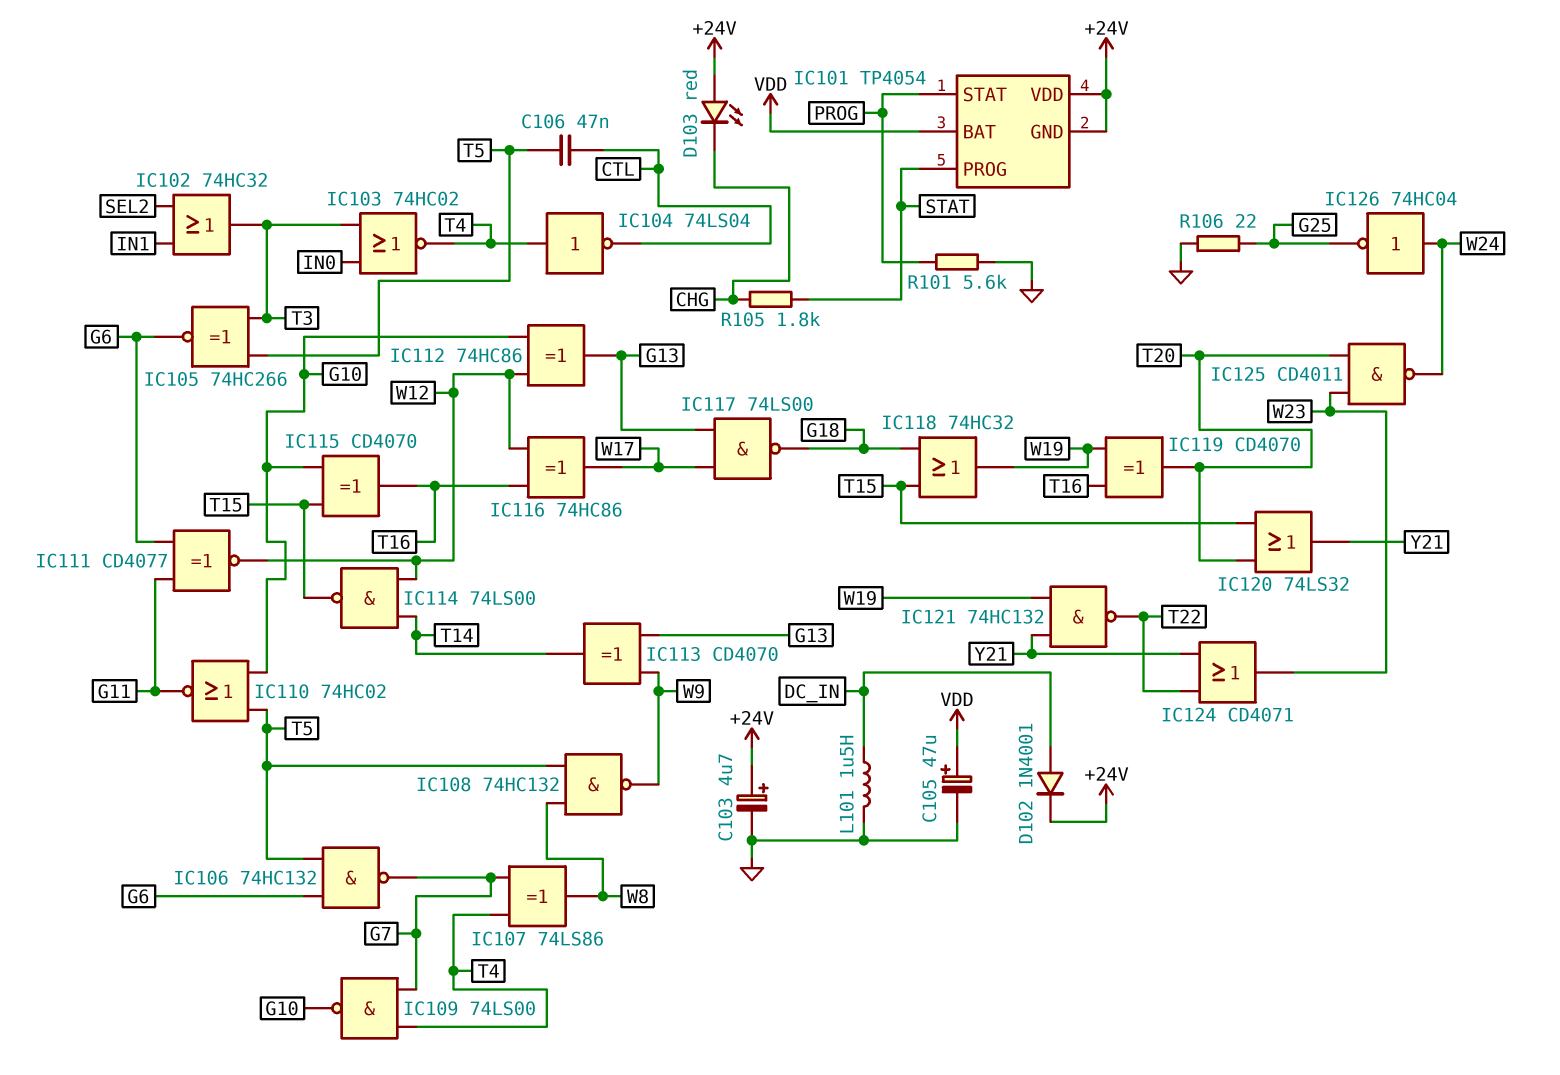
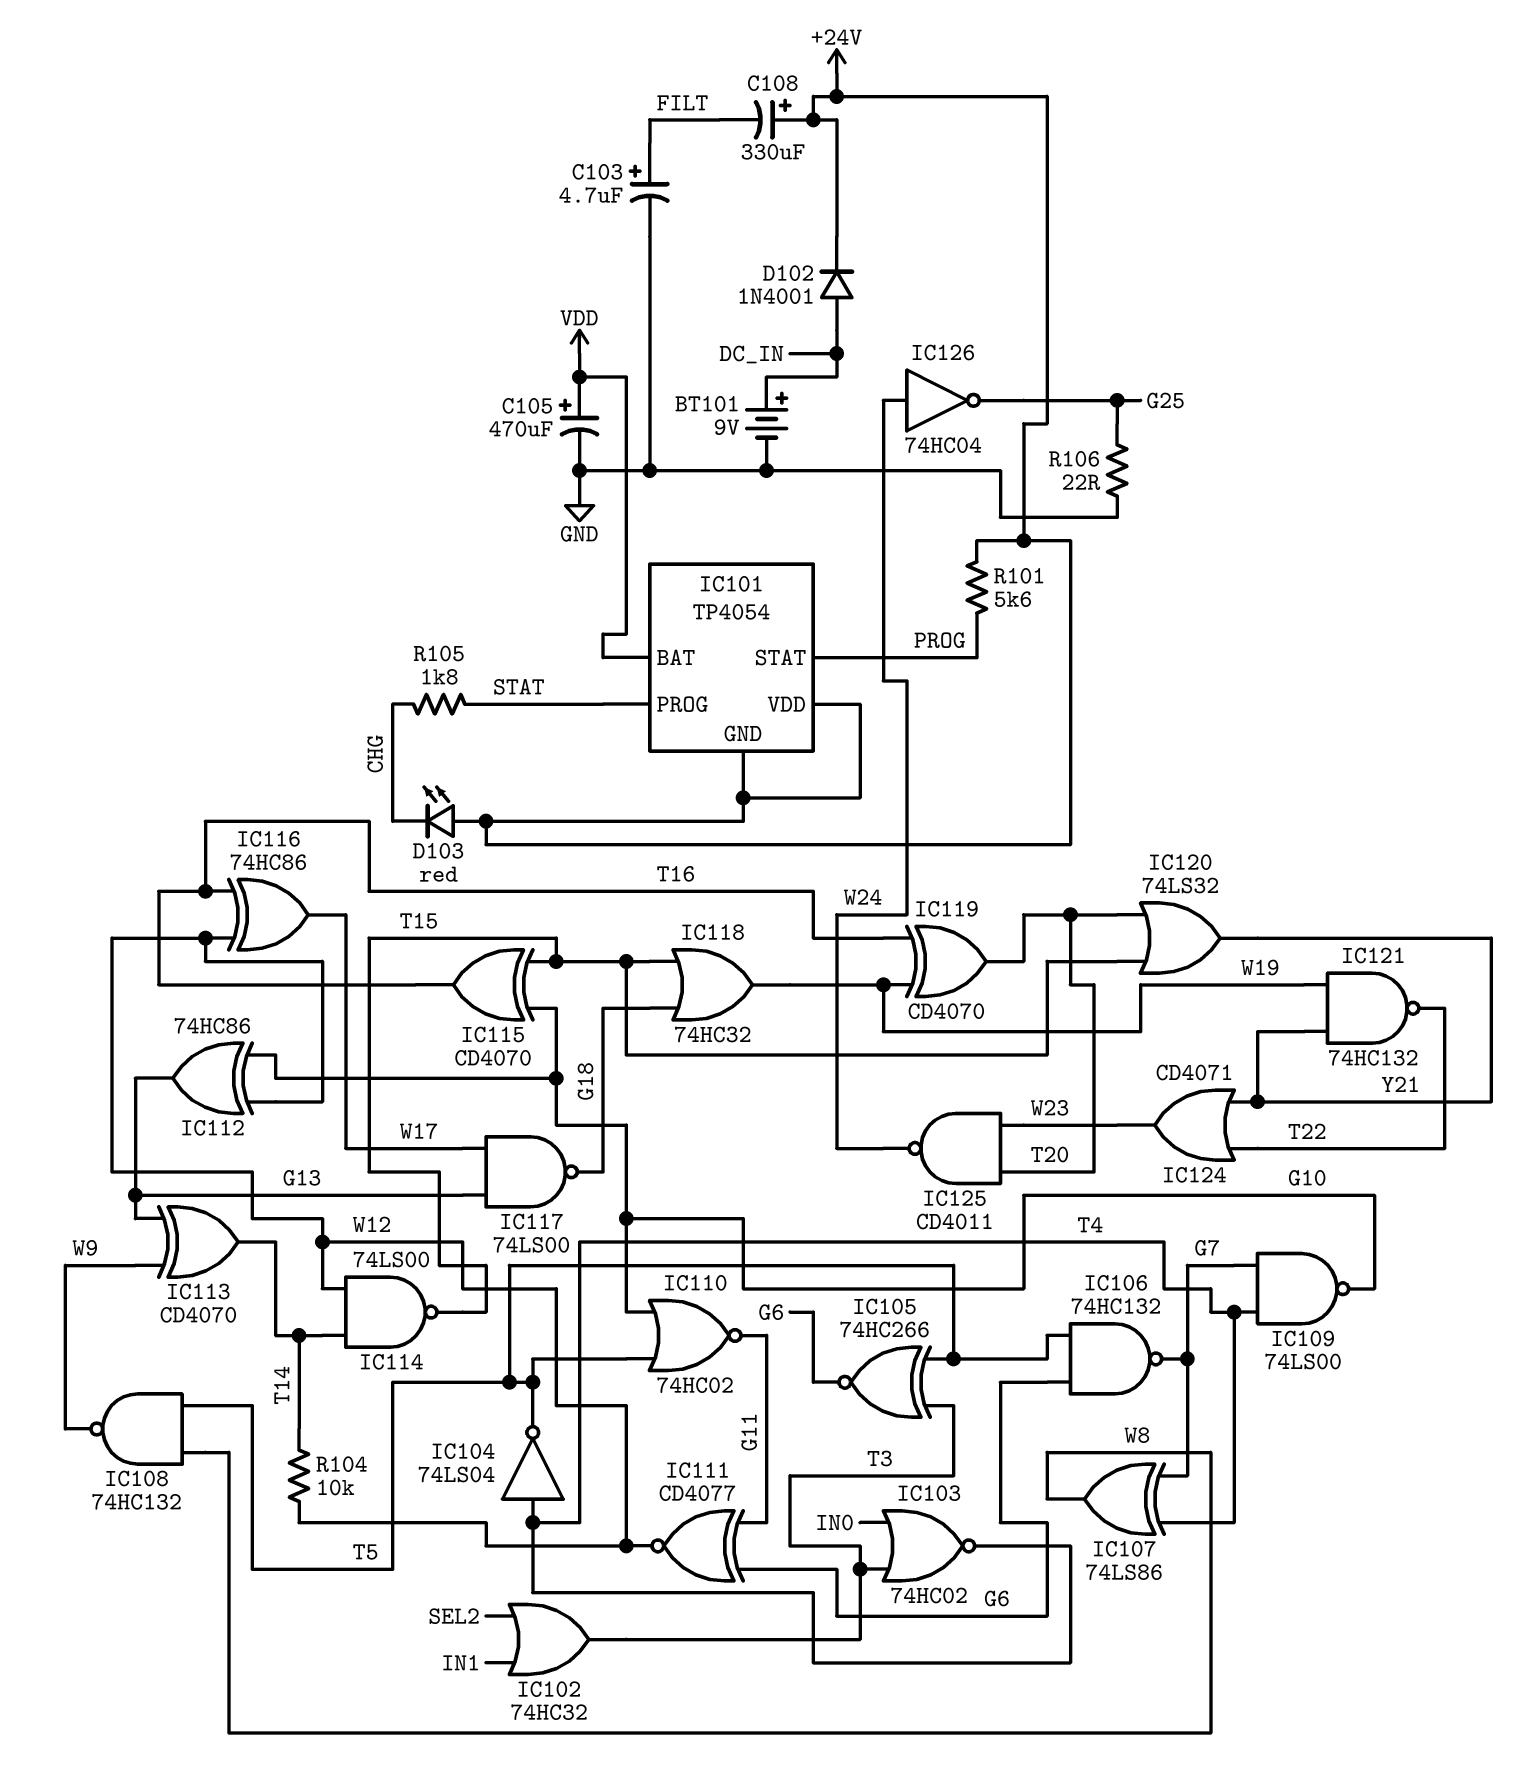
BT101: none -> 9V (plus DC_IN, minus GND)
C103: 4.7uF (plus +24V, minus GND) -> 4.7uF (plus FILT, minus GND)
C105: 47uF (plus VDD, minus GND) -> 470uF (plus VDD, minus GND)
C106: 47nF (CTL, T5) -> none
C108: none -> 330uF (plus +24V, minus FILT)
IC104: NOT 74LS04 (in T4, out CTL) -> NOT 74LS04 (in T4, out T5)
L101: 1.5uH (DC_IN, GND) -> none
R101: 5.6k (GND, PROG) -> 5.6k (+24V, PROG)
R104: none -> 10k (T14, W12)

